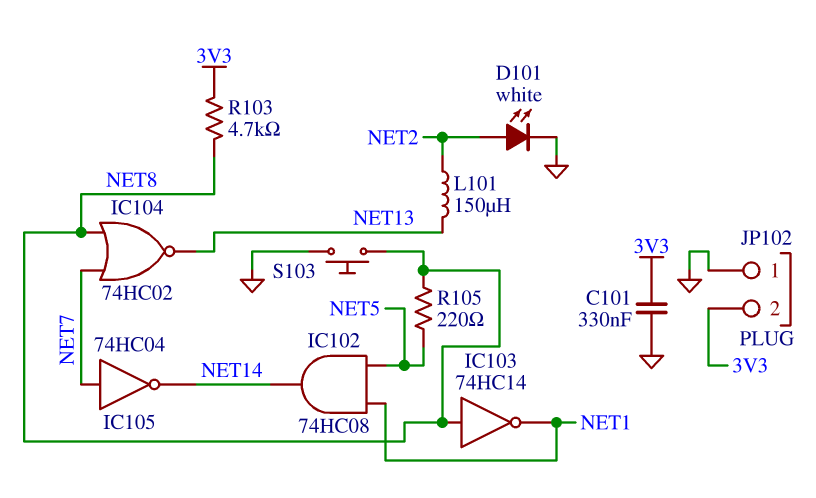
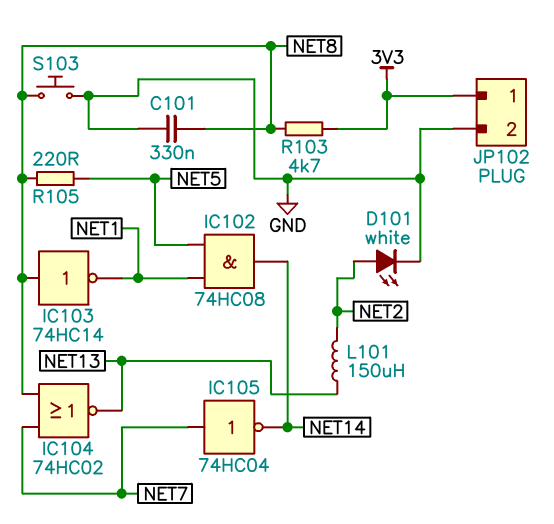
C101: 330nF (3V3, GND) -> 330nF (GND, NET8)
JP102 pin 1: GND -> 3V3
JP102 pin 2: 3V3 -> GND

